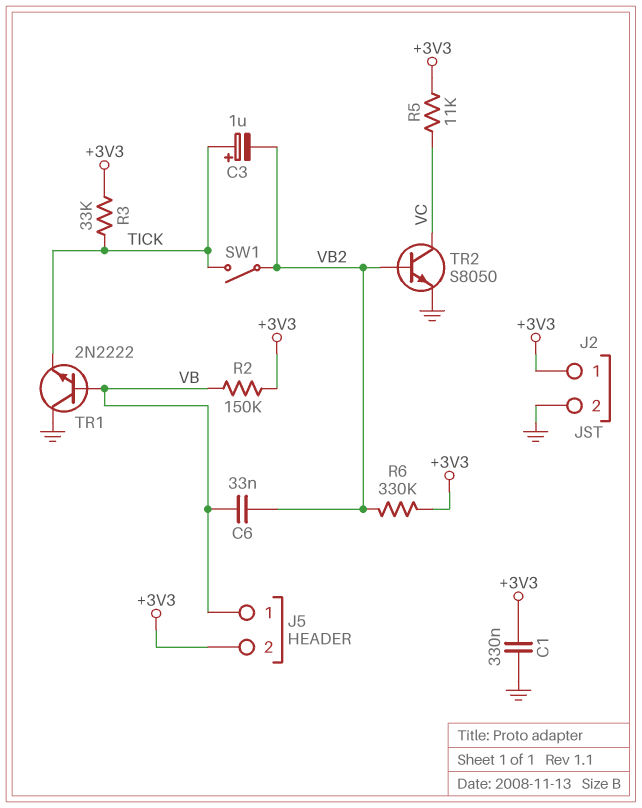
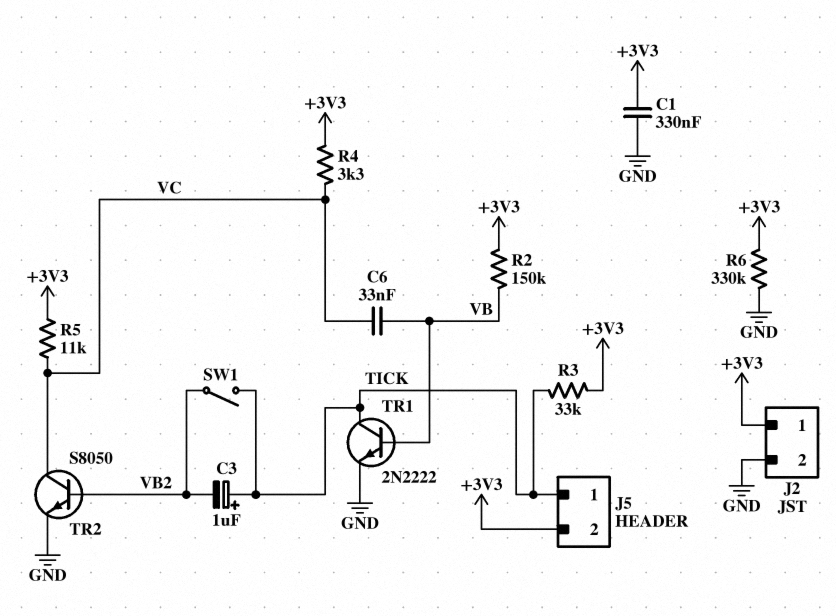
C6: 33nF (VB, VB2) -> 33nF (VB, VC)
J5 pin 1: VB -> TICK
R4: none -> 3.3k (+3V3, VC)
R6: 330k (+3V3, VB2) -> 330k (+3V3, GND)
TR1: NPN 2N2222 (B VB, C GND, E TICK) -> NPN 2N2222 (B VB, C TICK, E GND)

